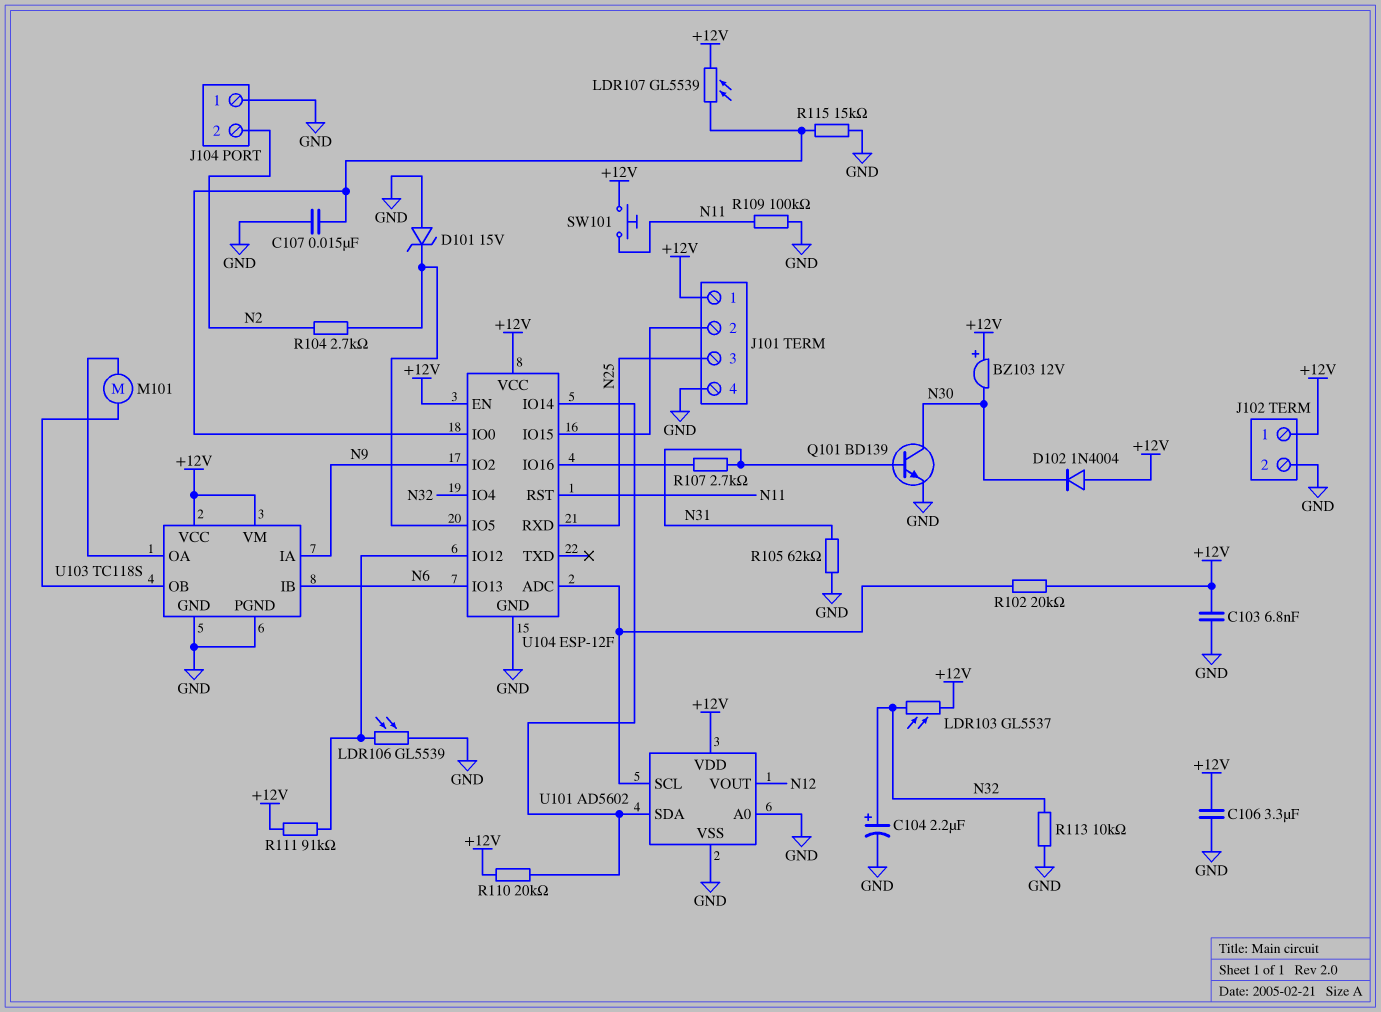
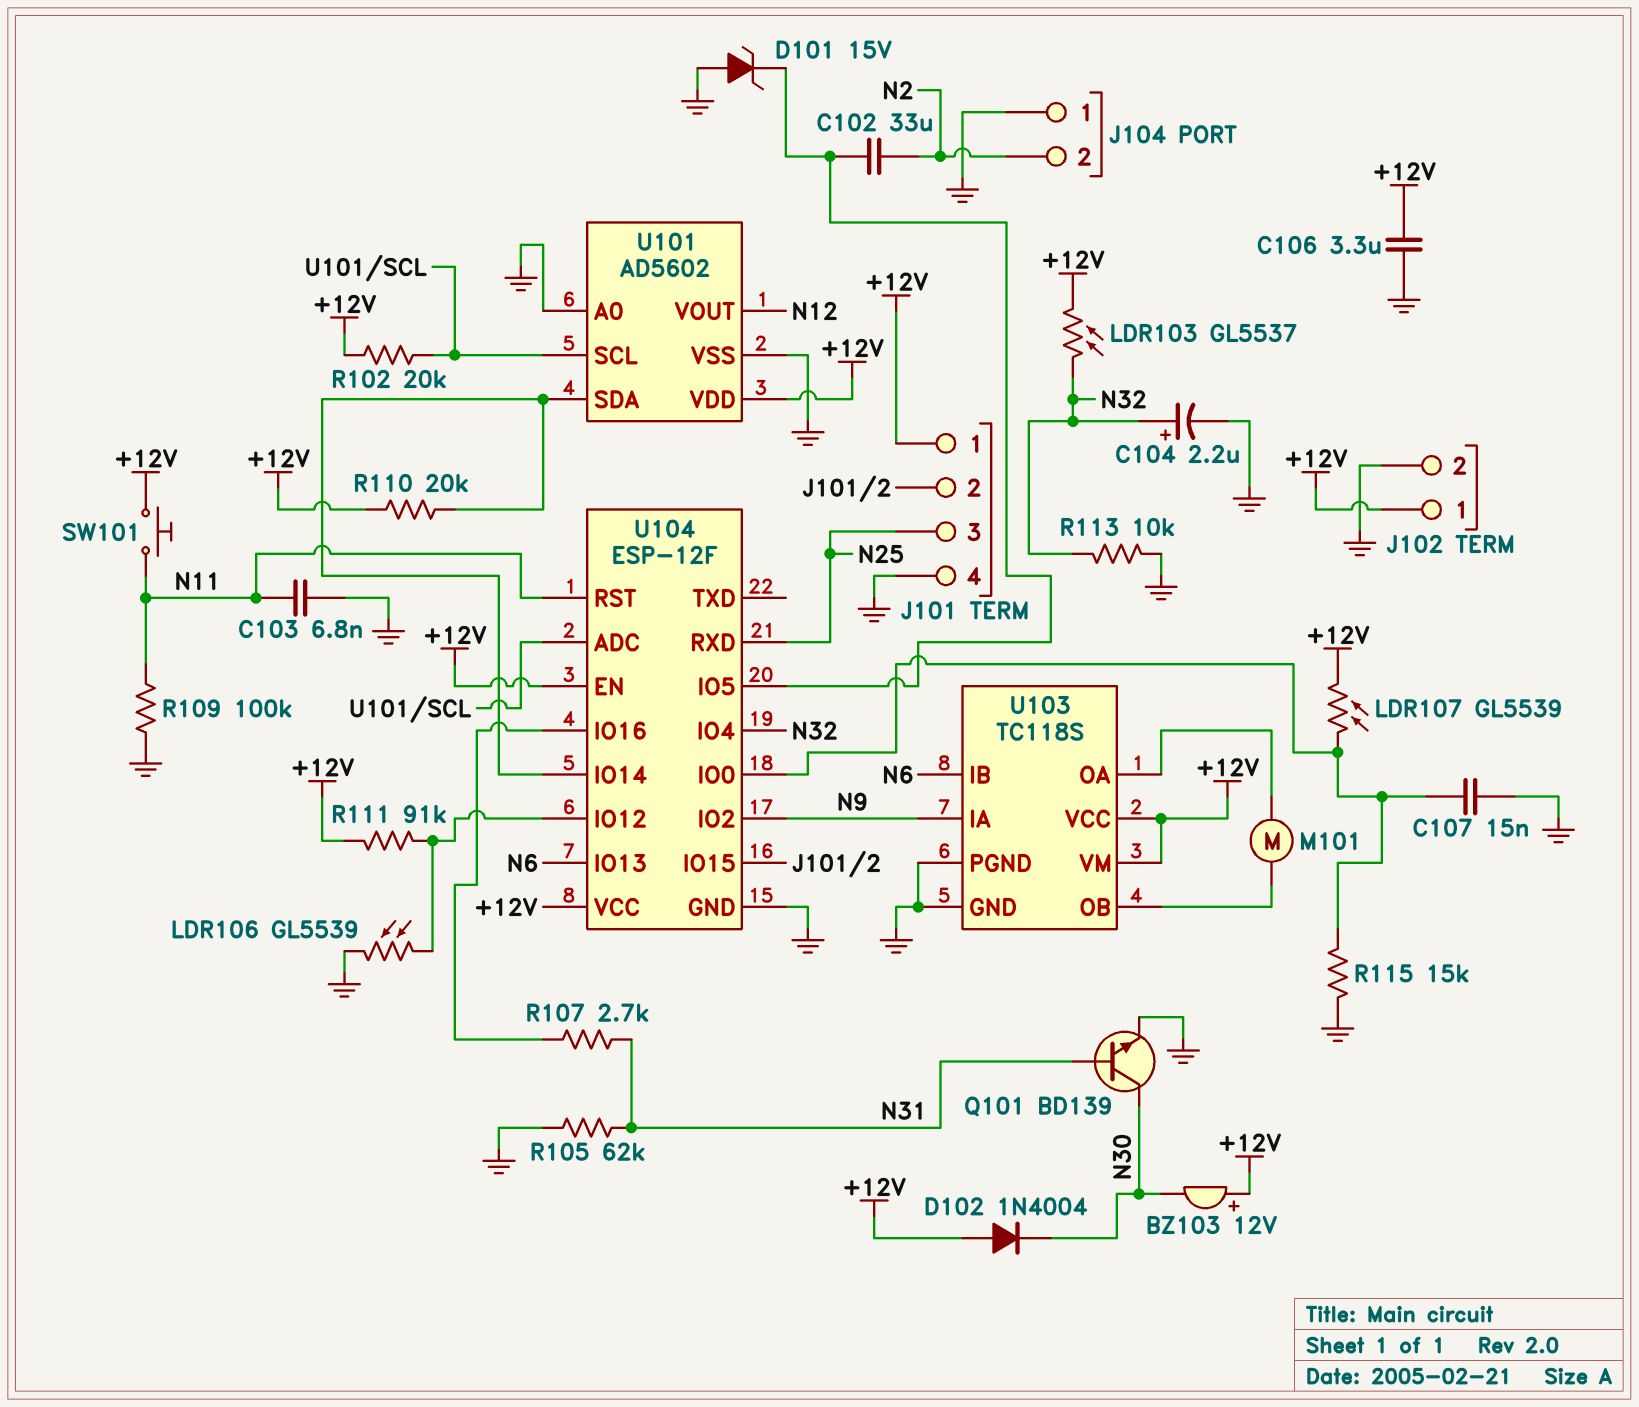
C102: none -> 33uF (N2, U104/IO5)
C103: 6.8nF (+12V, GND) -> 6.8nF (GND, N11)
R104: 2.7k (N2, U104/IO5) -> none

